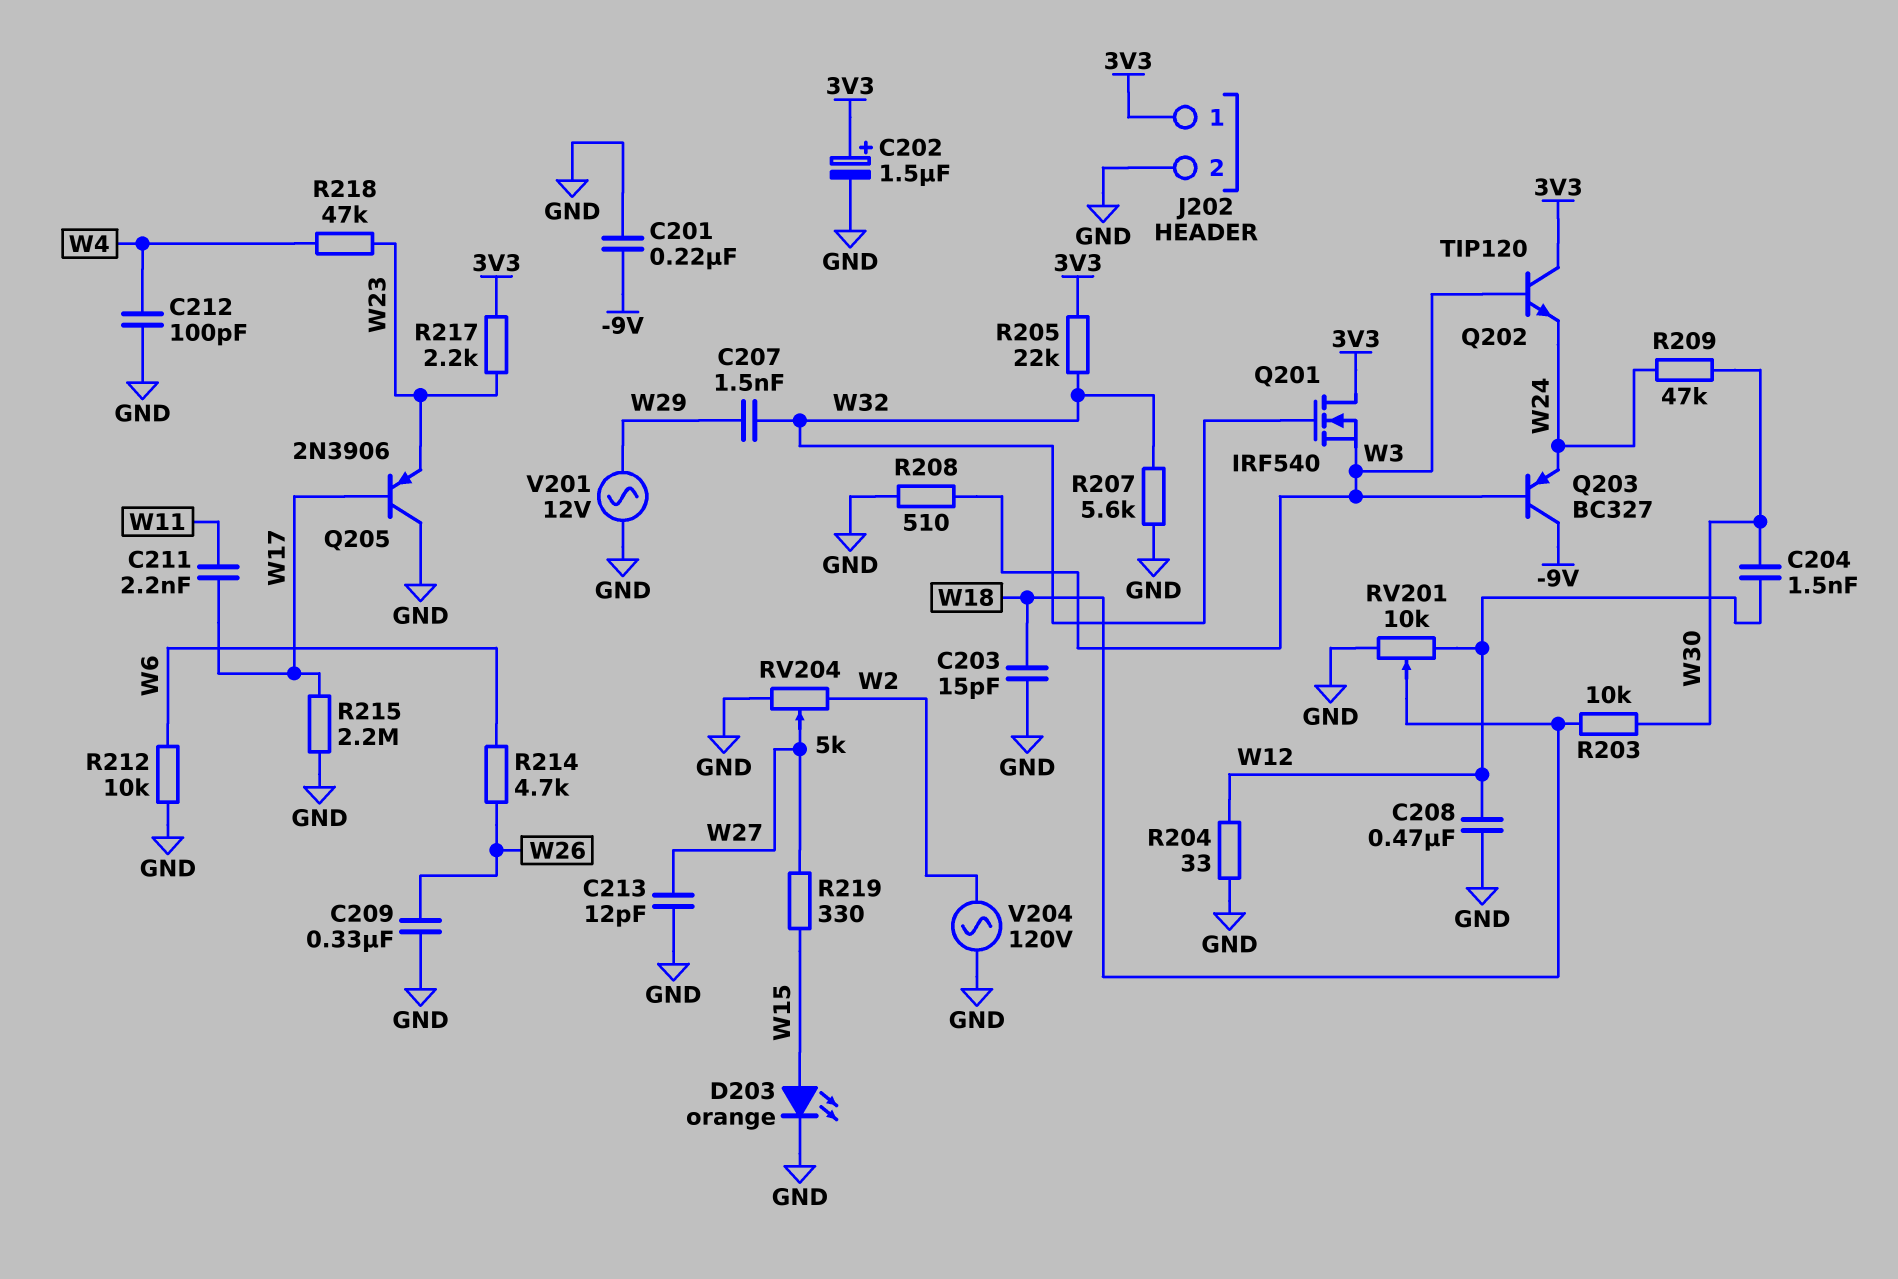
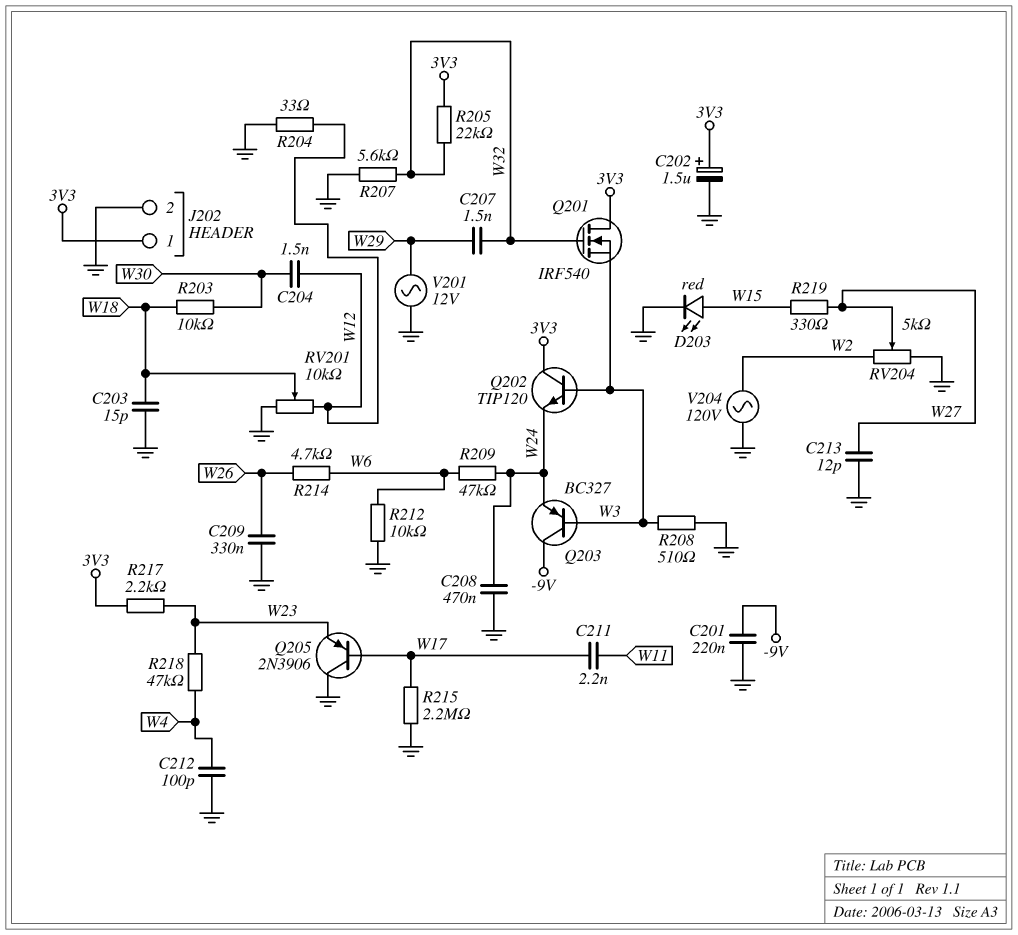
C208: 470nF (GND, W12) -> 470nF (GND, W24)
D203: LED orange (A W15, K GND) -> LED red (A W15, K GND)
R209: 47k (W24, W30) -> 47k (W6, W24)

